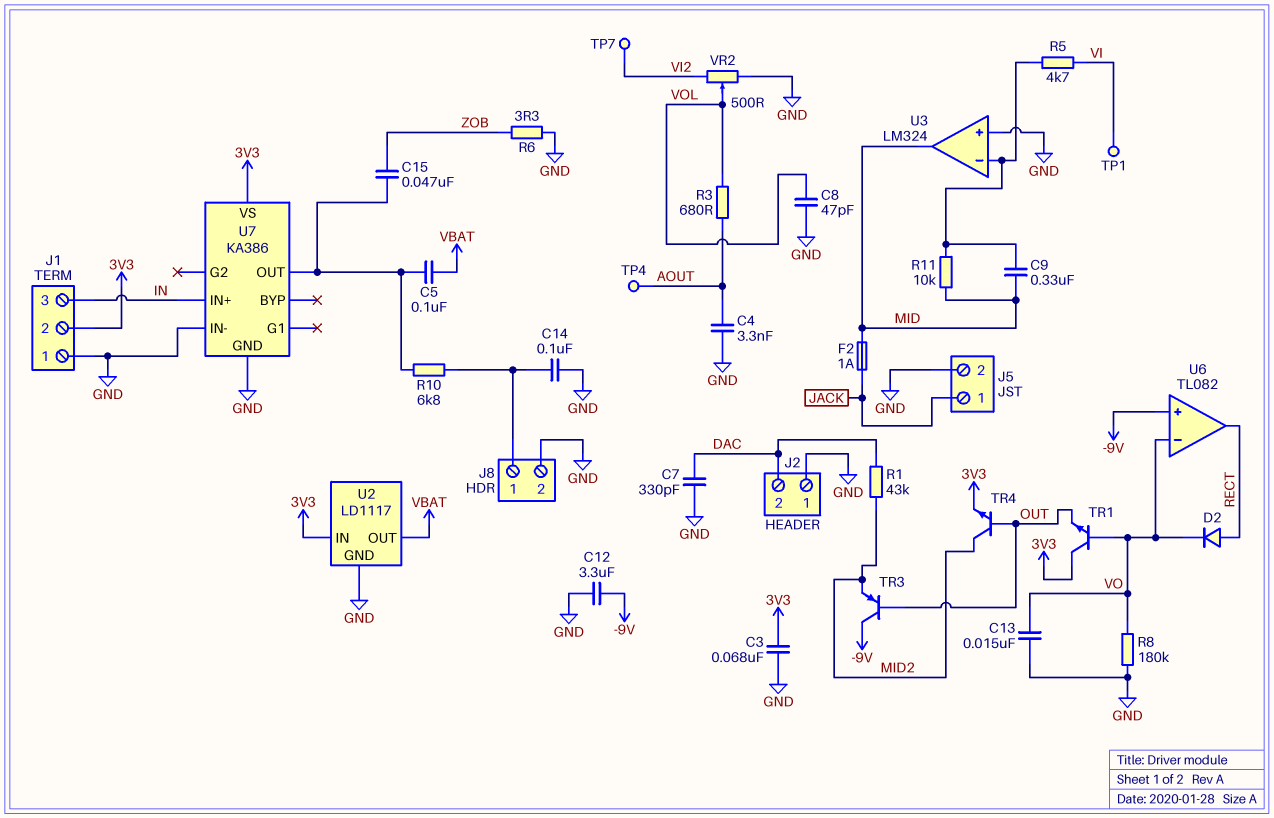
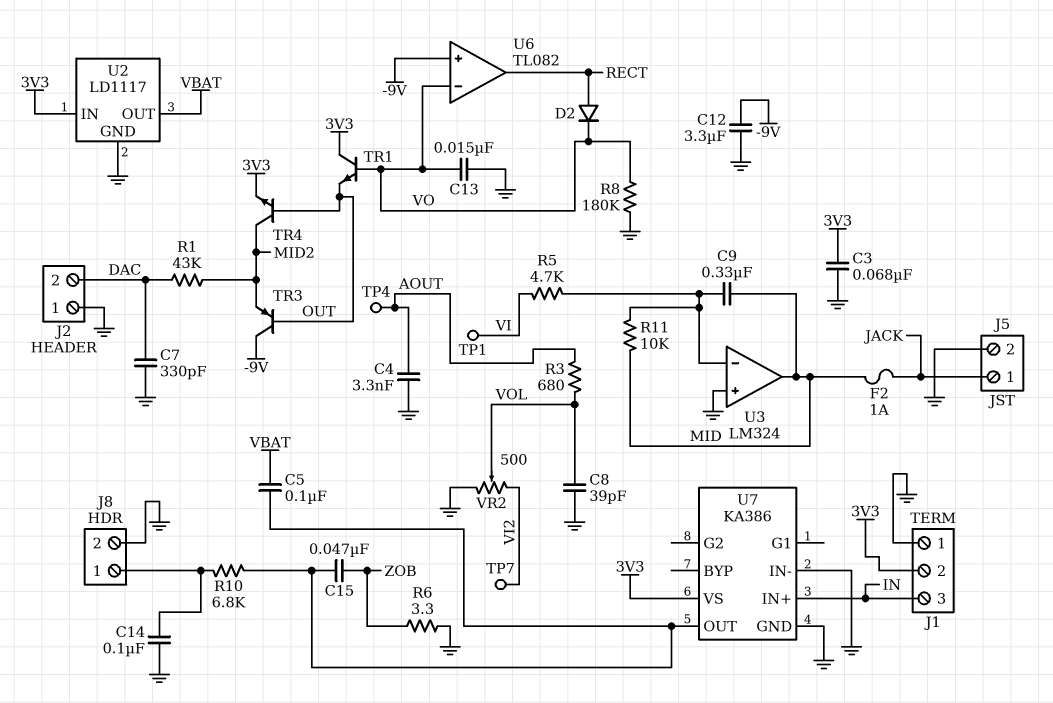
C8: 47pF (GND, VOL) -> 39pF (GND, VOL)

